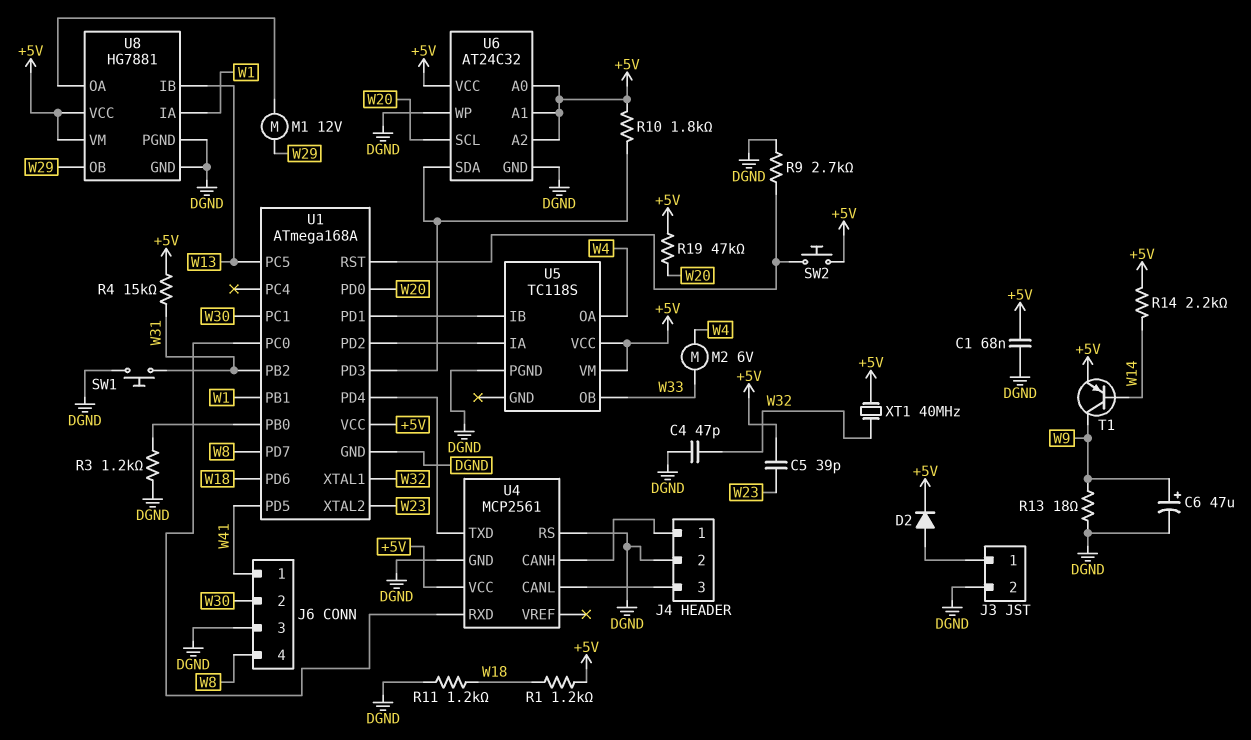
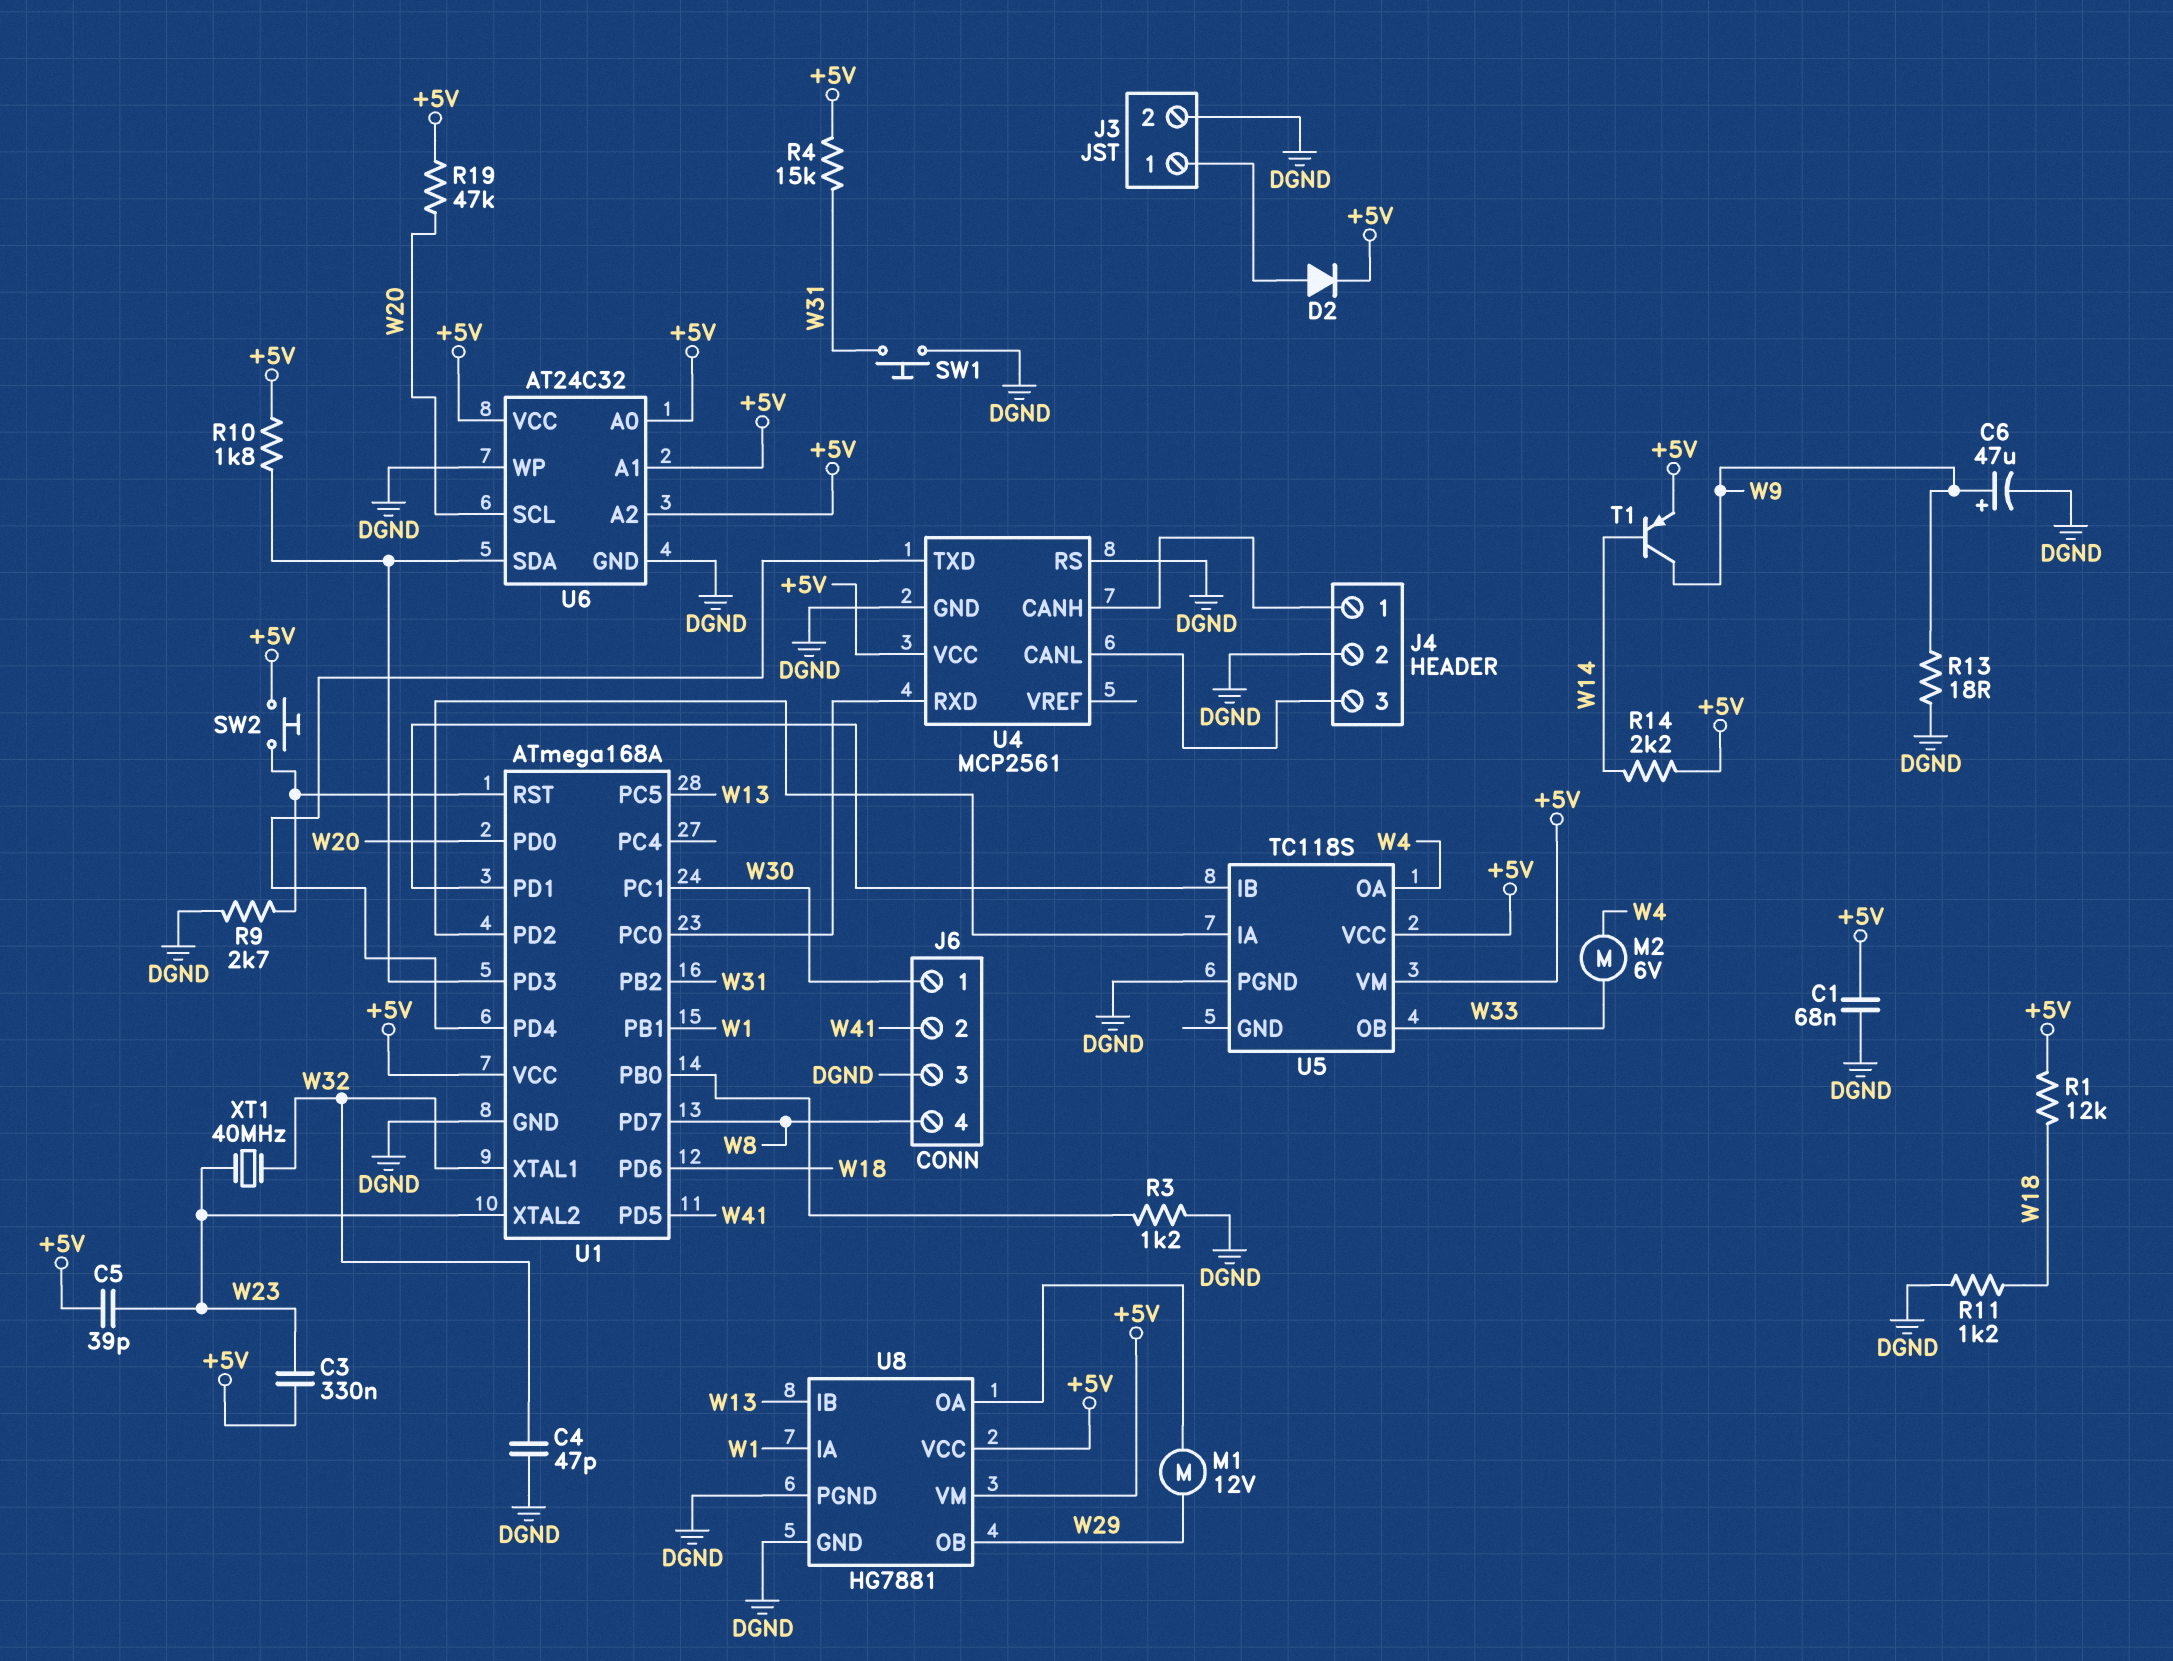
C3: none -> 330nF (+5V, W23)
J6 pin 1: W41 -> W30
J6 pin 2: W30 -> W41
R1: 1.2k (+5V, W18) -> 12k (+5V, W18)
XT1: 40MHz (+5V, W32) -> 40MHz (W23, W32)

